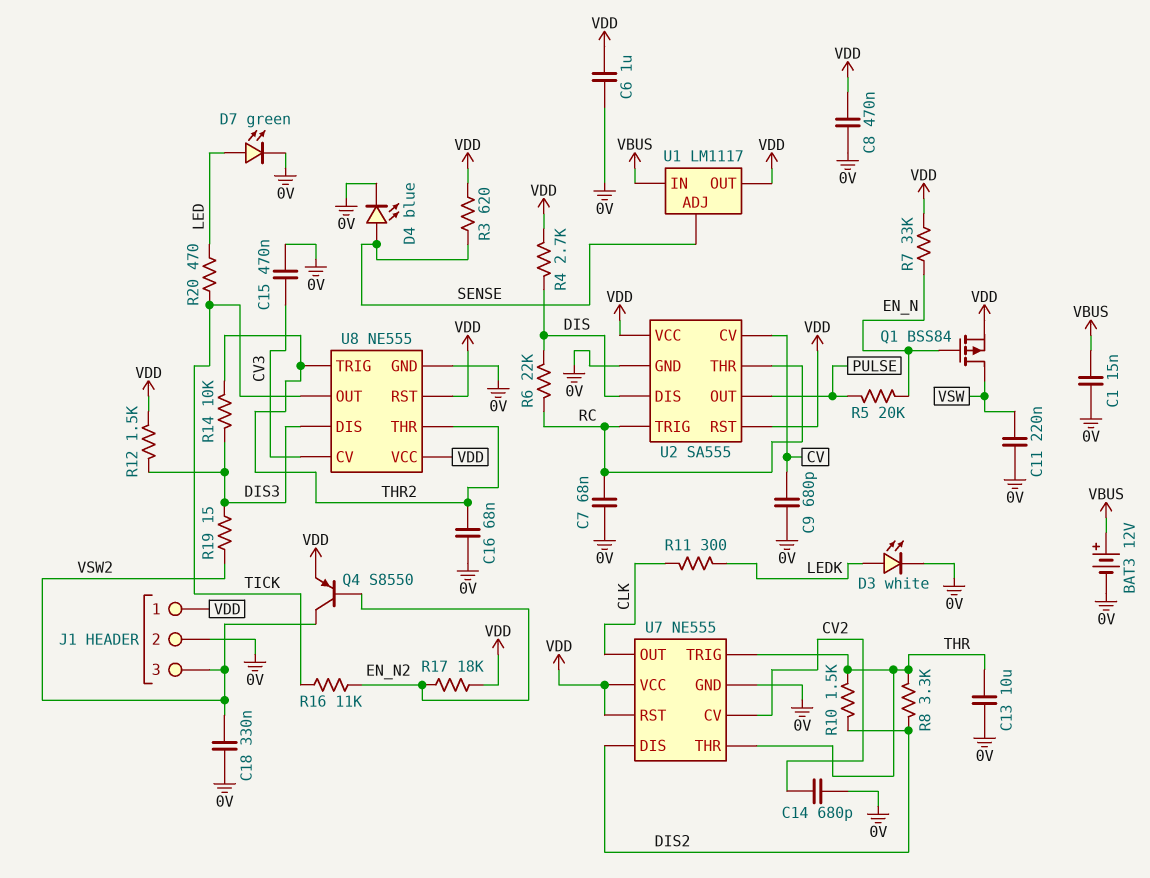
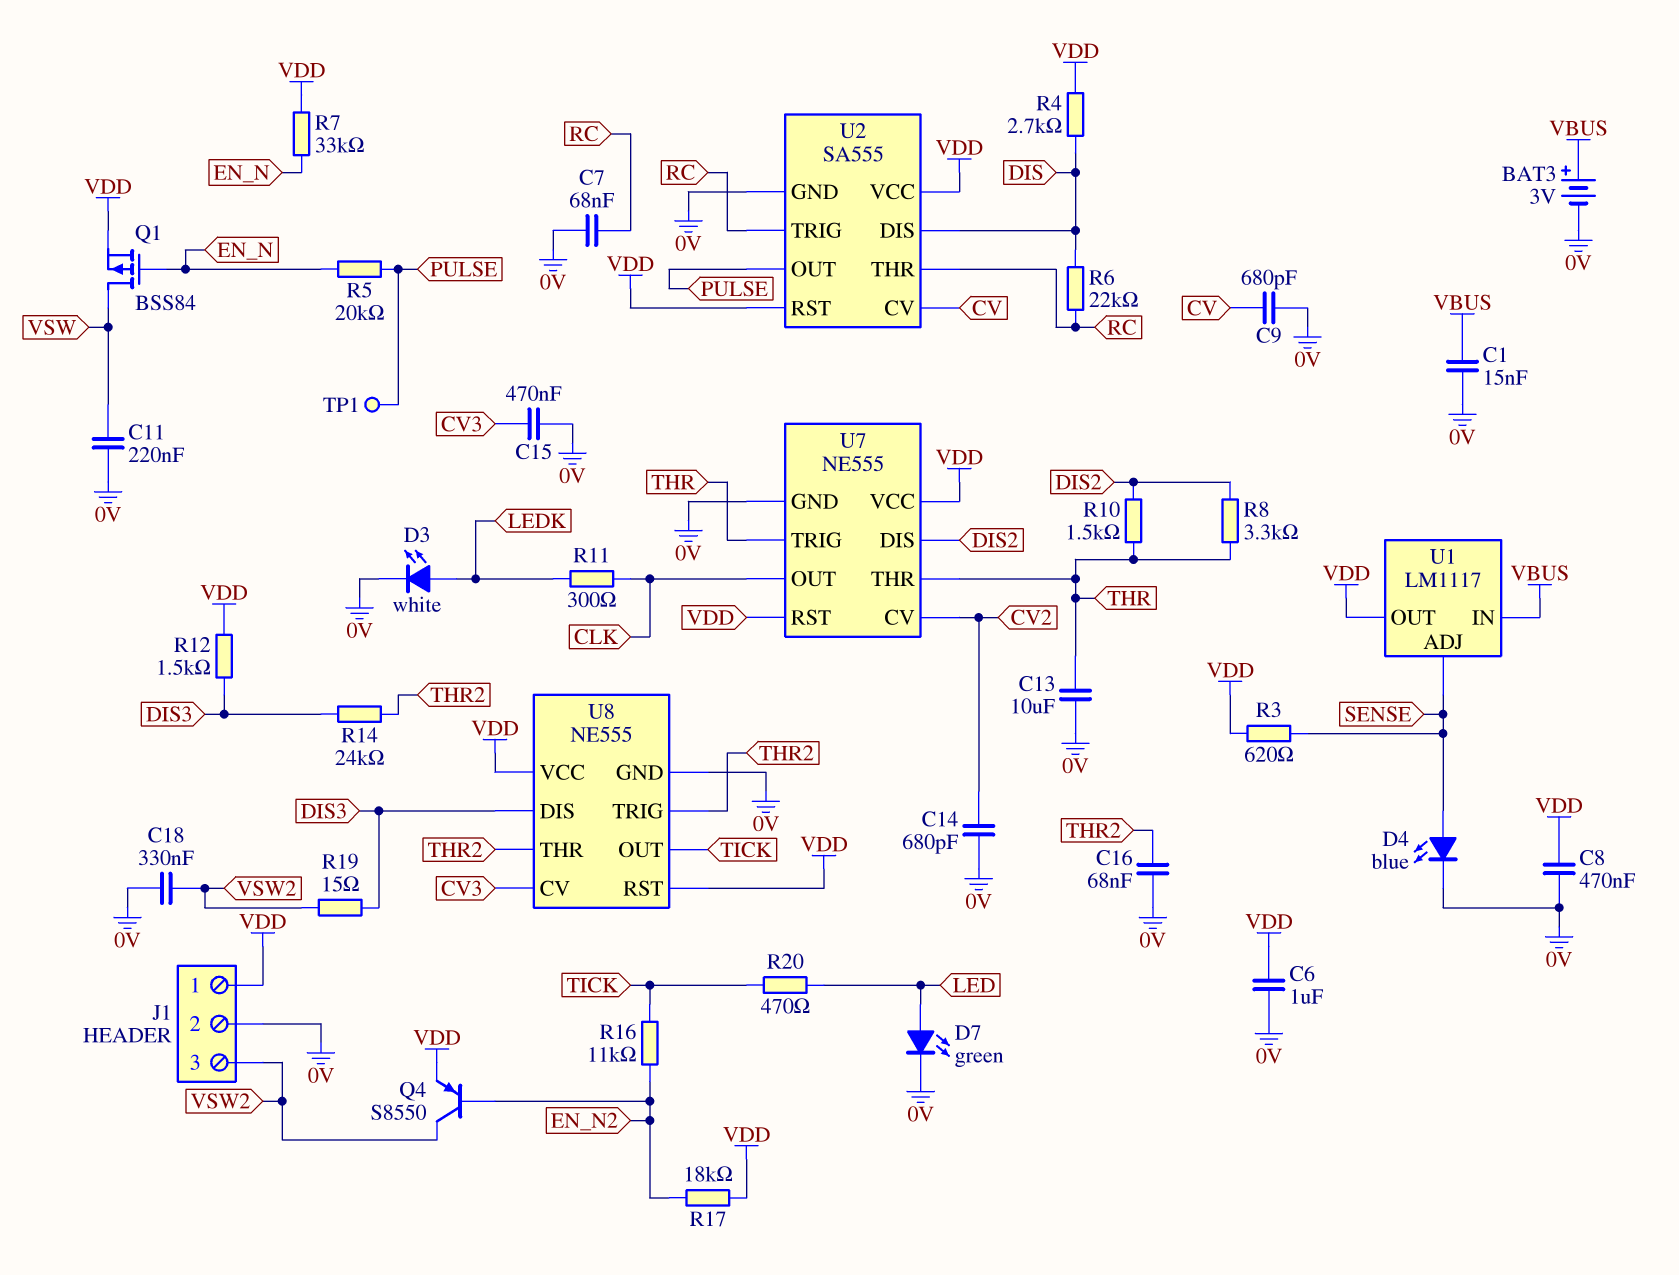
BAT3: 12V (plus VBUS, minus 0V) -> 3V (plus VBUS, minus 0V)
R14: 10k (DIS3, THR2) -> 24k (DIS3, THR2)
TP1: none -> test point (PULSE)

